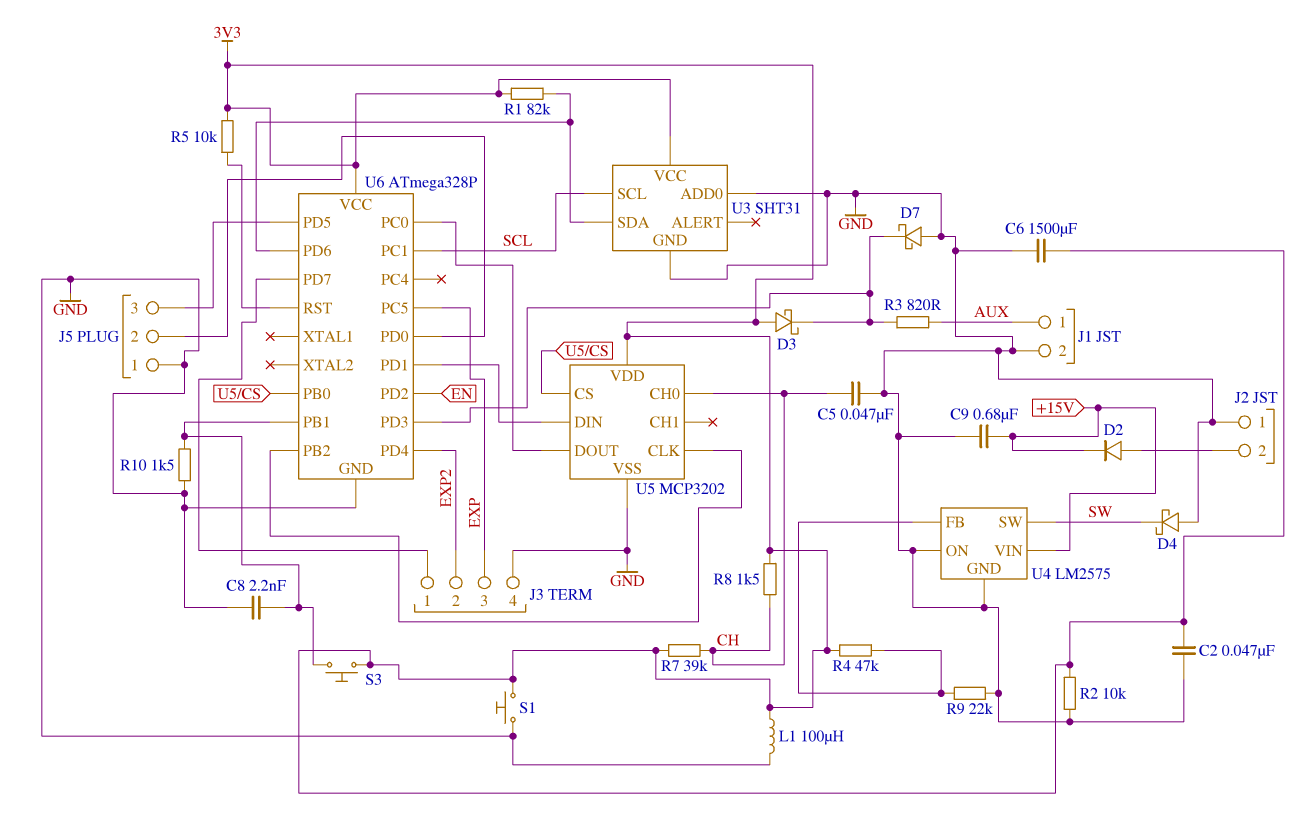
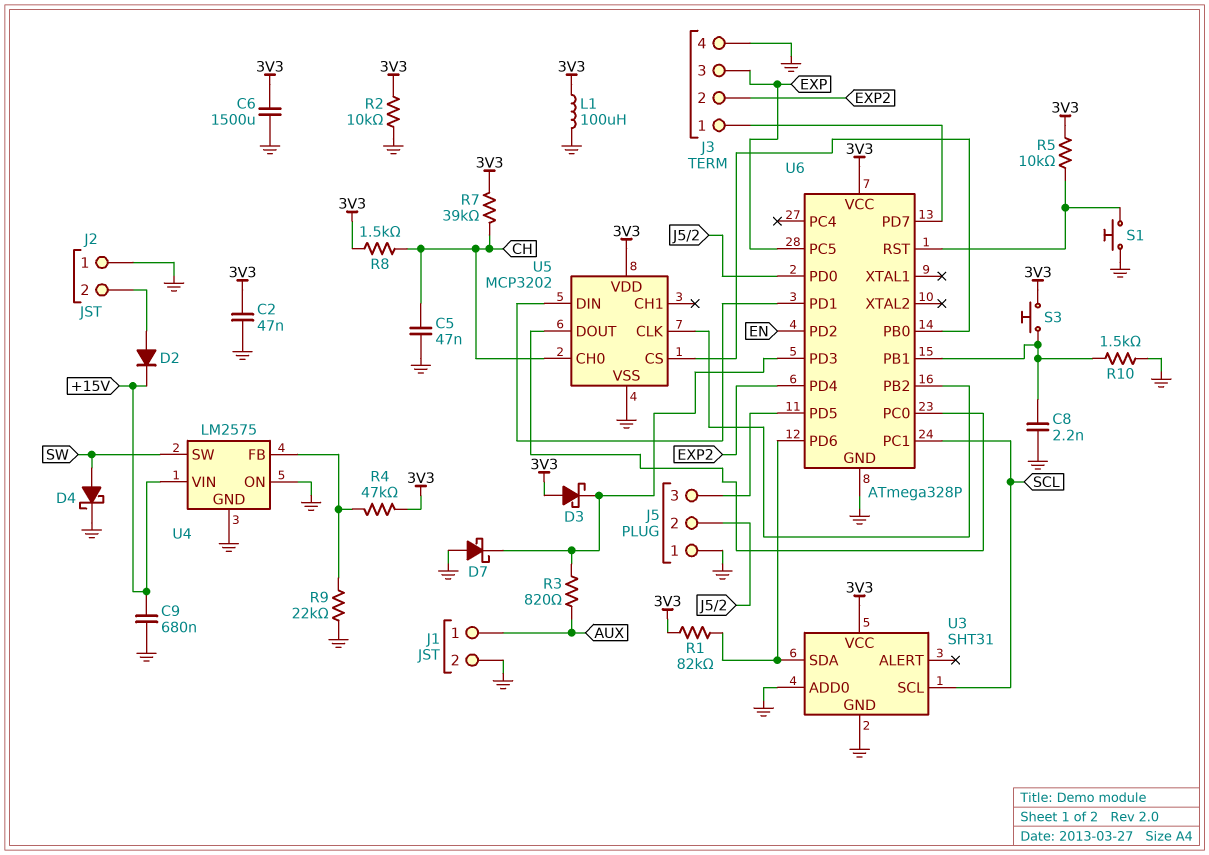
D4: schottky (A GND, K SW) -> schottky (A SW, K GND)
S1: button (3V3, GND) -> button (GND, U6/RST)

